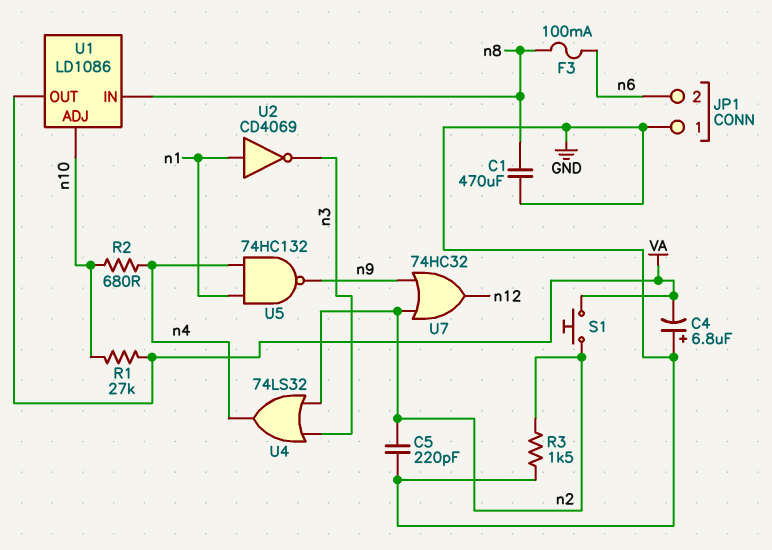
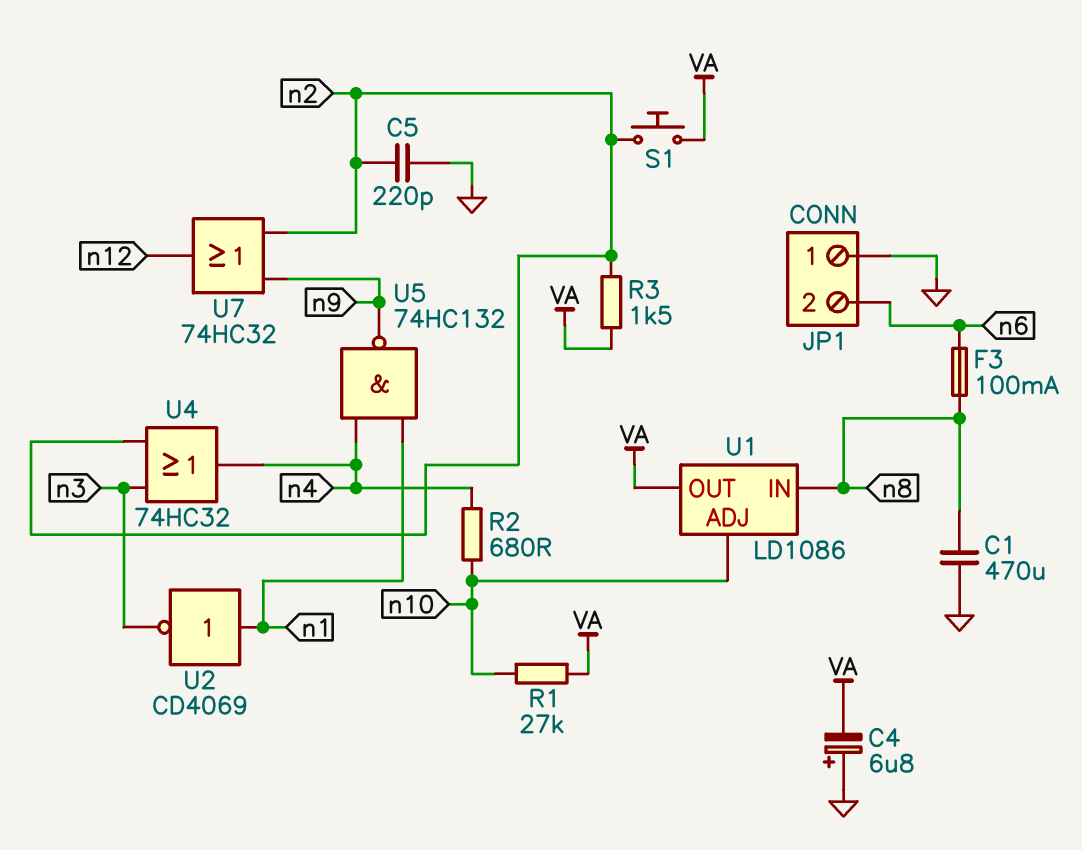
R3: 1.5k (GND, n2) -> 1.5k (VA, n2)
U4: OR 74LS32 (in n2, in n3, out n4) -> OR 74HC32 (in n2, in n3, out n4)

